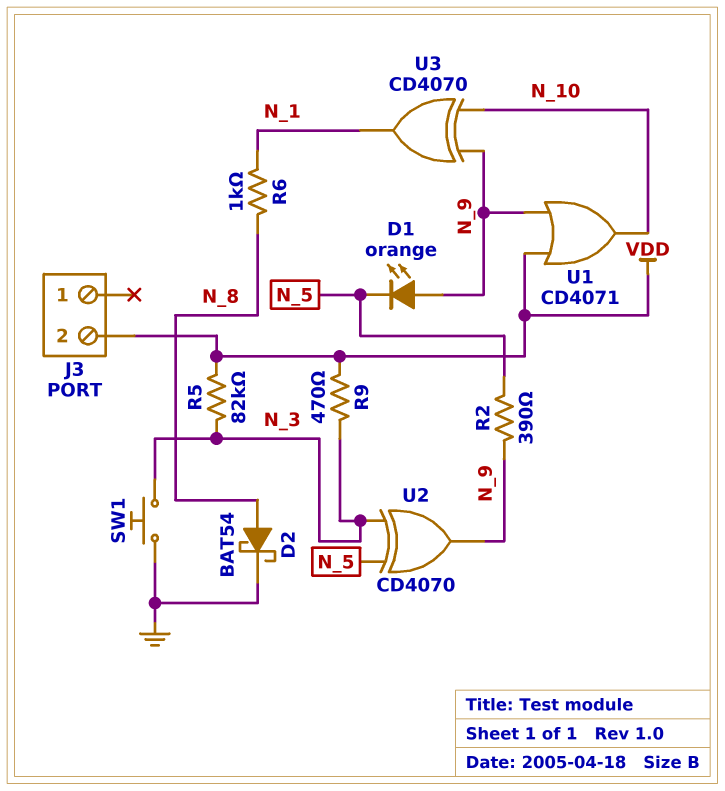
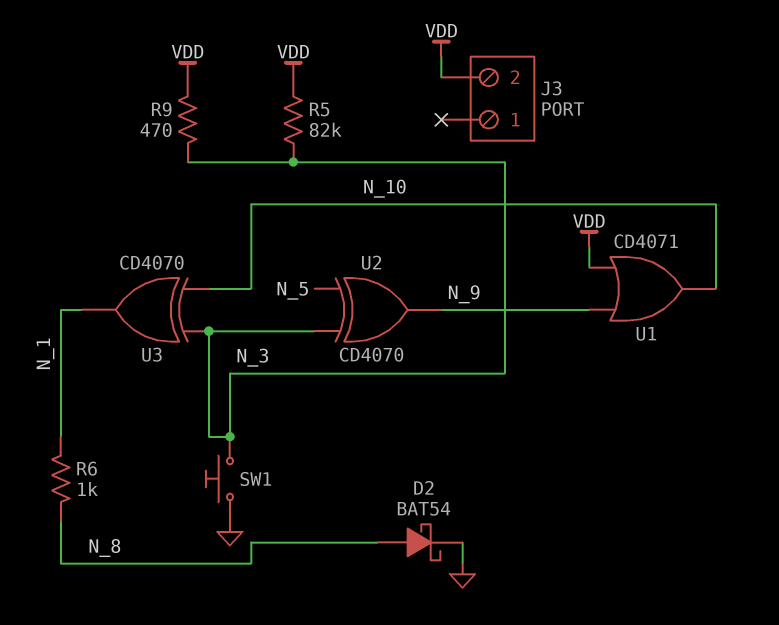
D1: LED orange (A N_9, K N_5) -> none
R2: 390 (N_5, N_9) -> none
U3: XOR CD4070 (in N_9, in N_10, out N_1) -> XOR CD4070 (in N_3, in N_10, out N_1)

